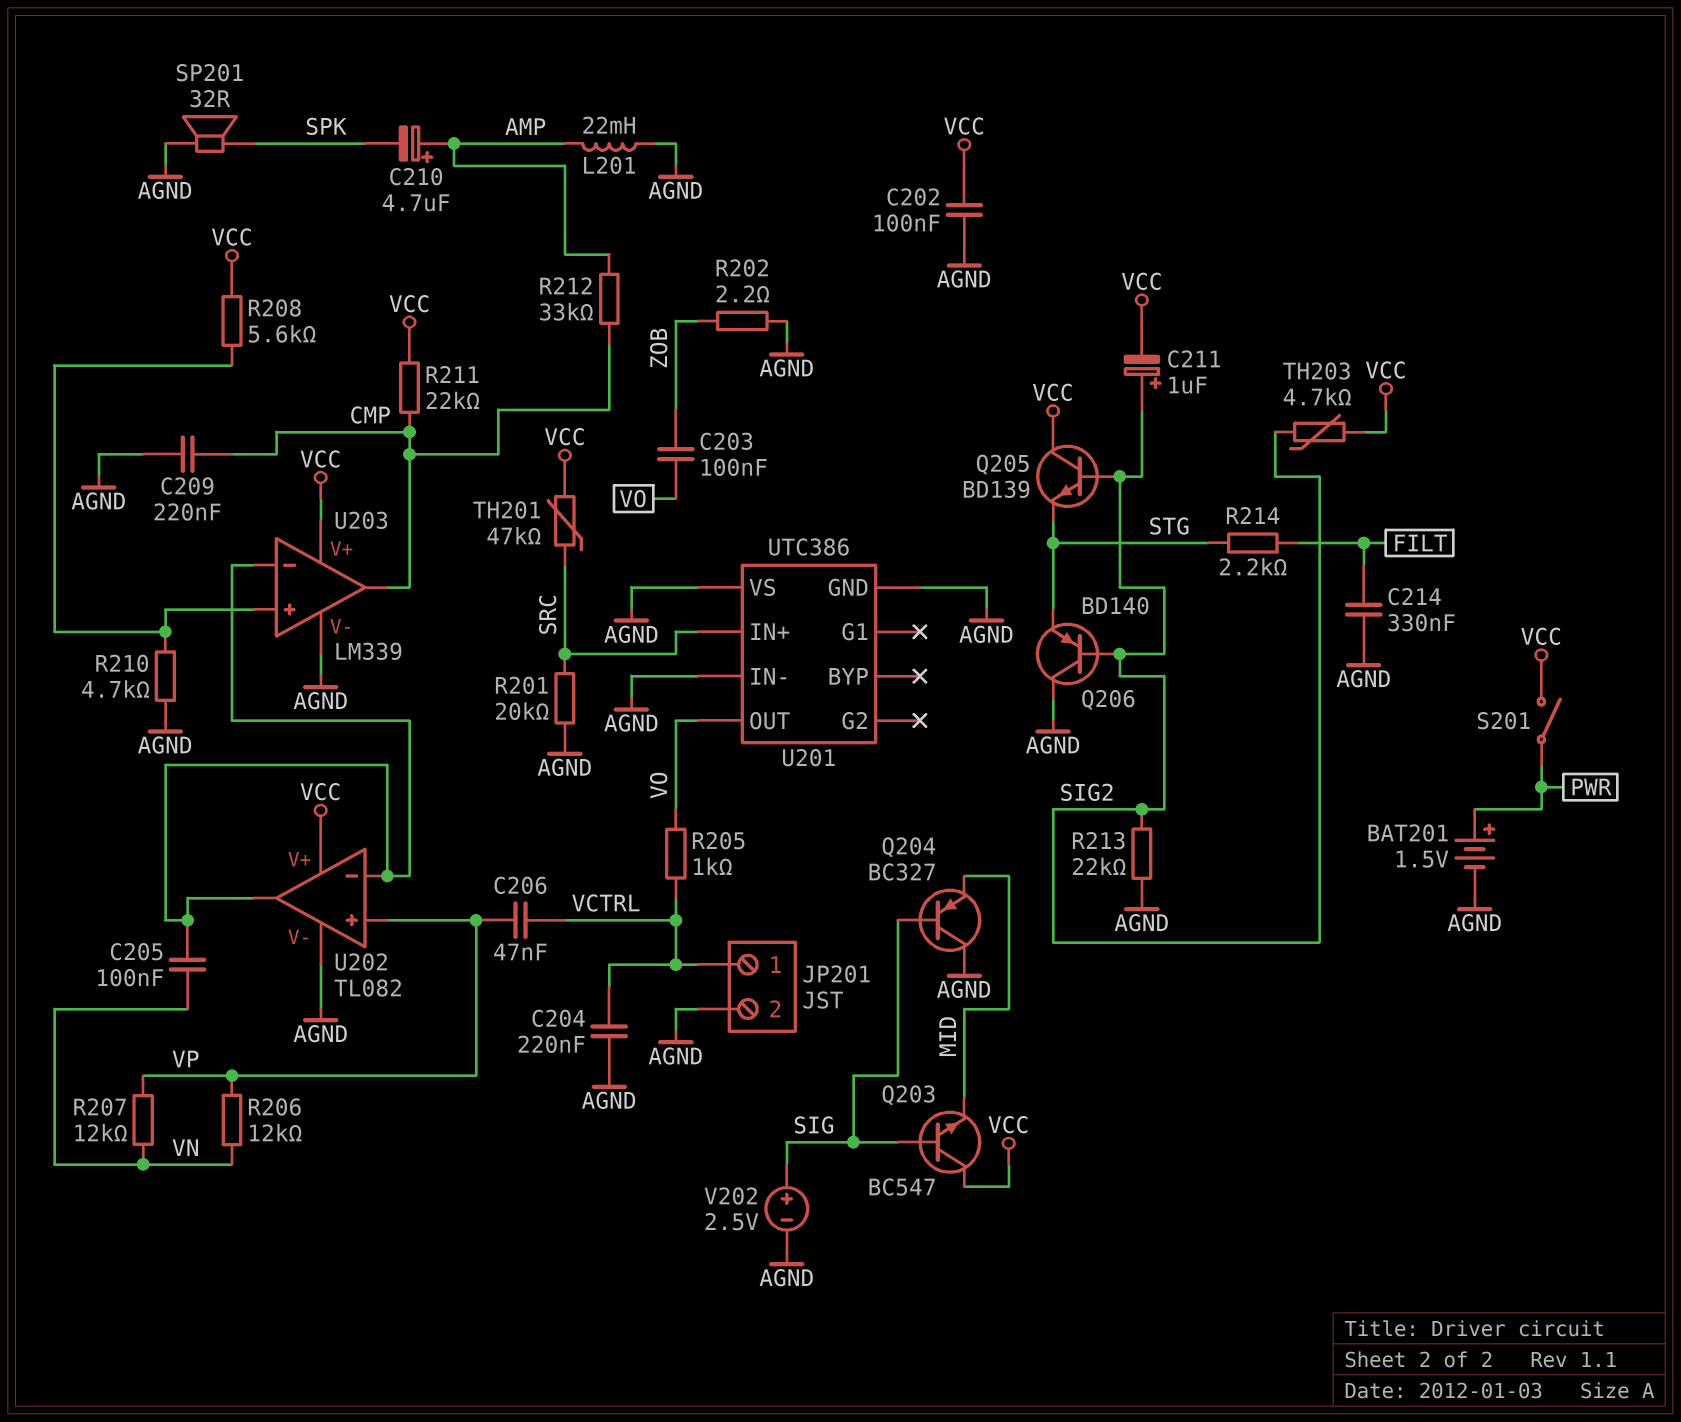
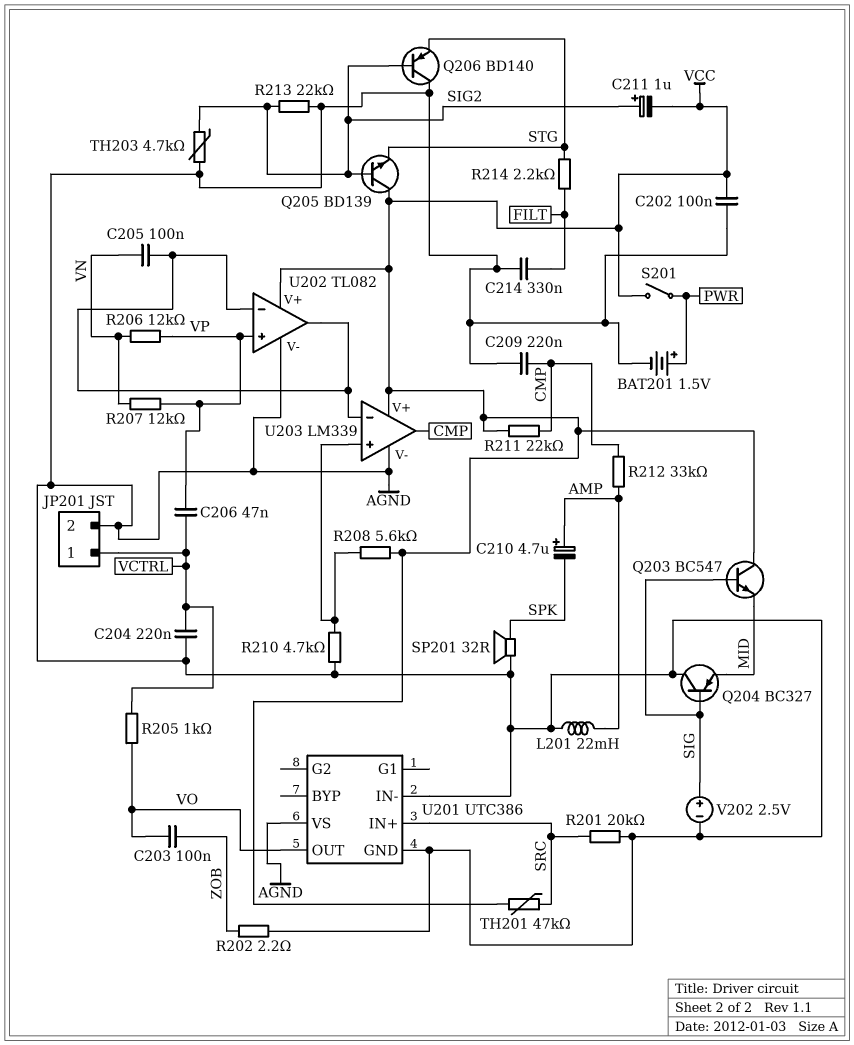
TH203: 4.7k (SIG2, VCC) -> 4.7k (AGND, SIG2)

